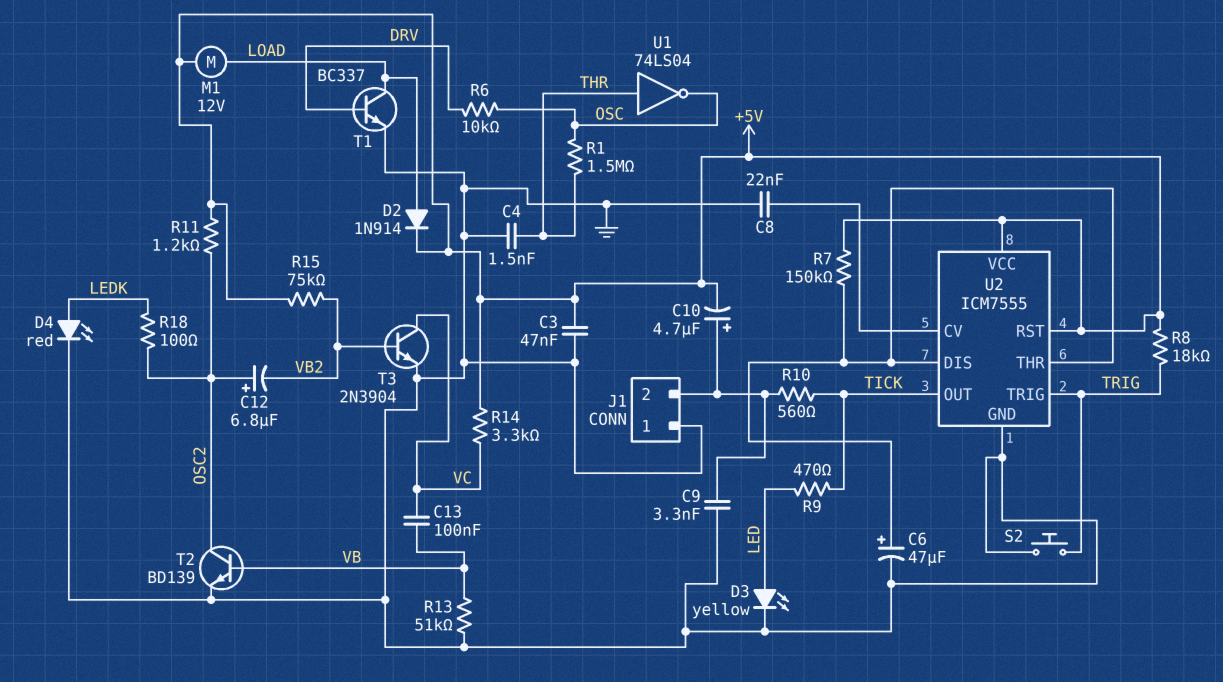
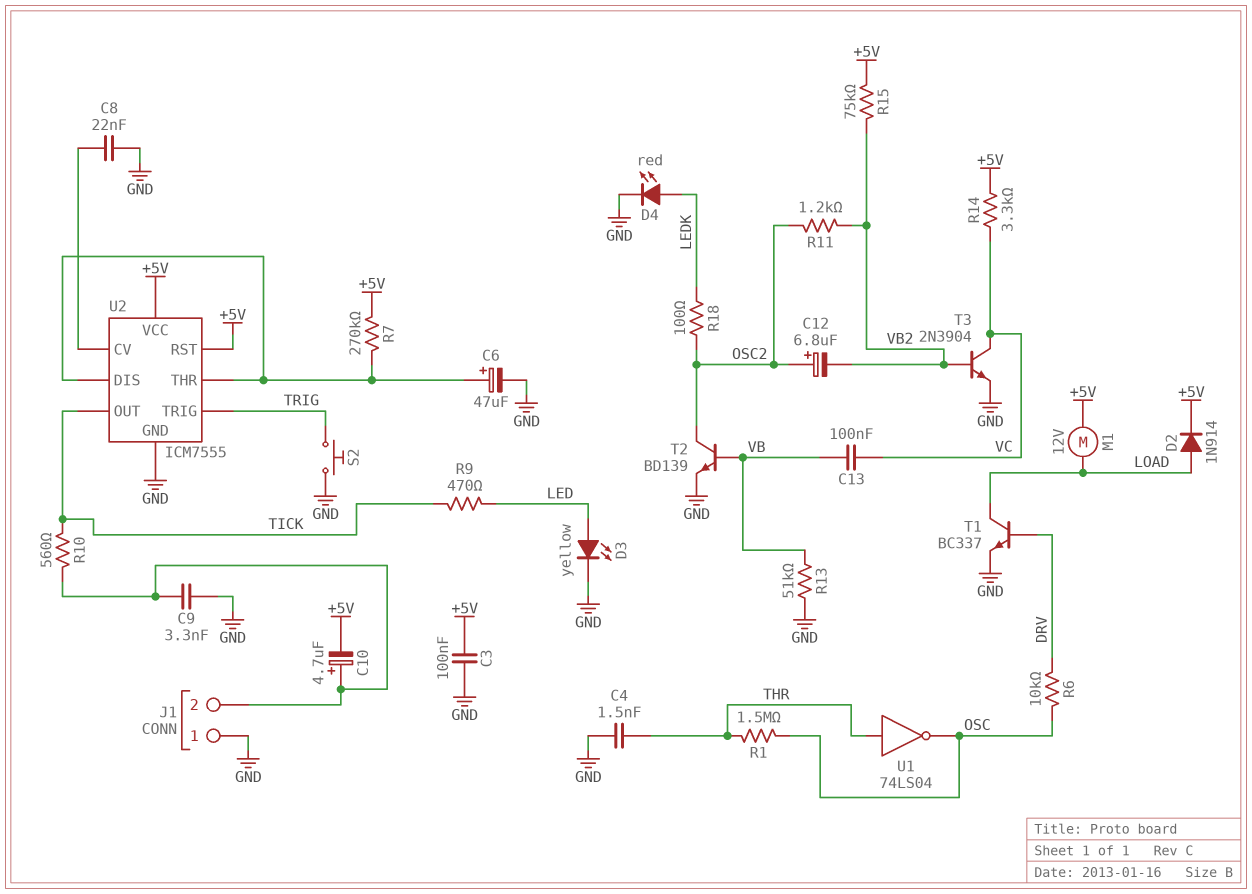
C3: 47nF (+5V, GND) -> 100nF (+5V, GND)
R7: 150k (+5V, U2/DIS) -> 270k (+5V, U2/DIS)
R8: 18k (+5V, TRIG) -> none
R11: 1.2k (+5V, OSC2) -> 1.2k (OSC2, VB2)

